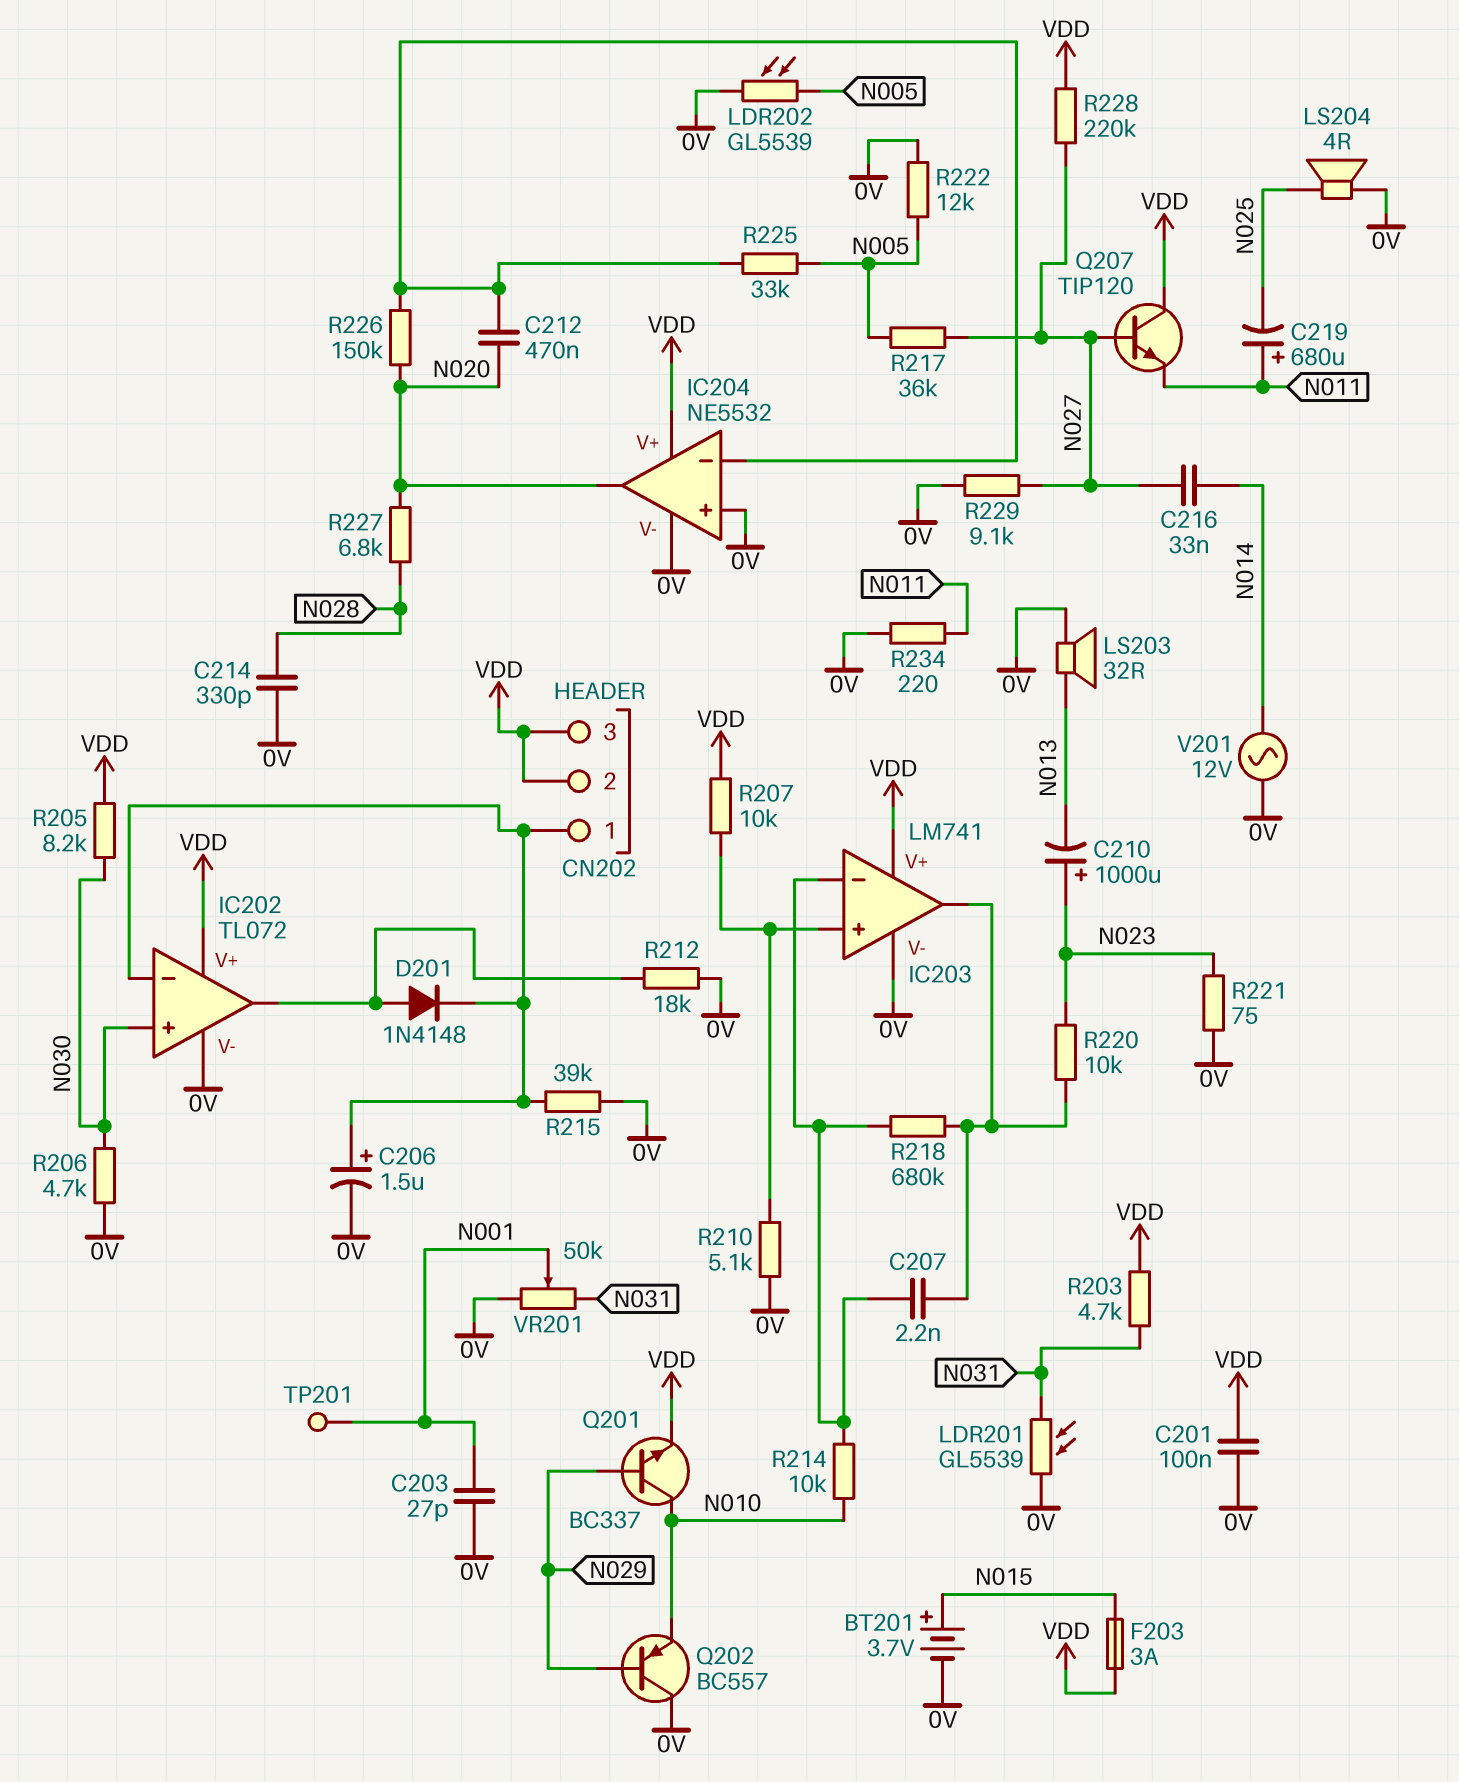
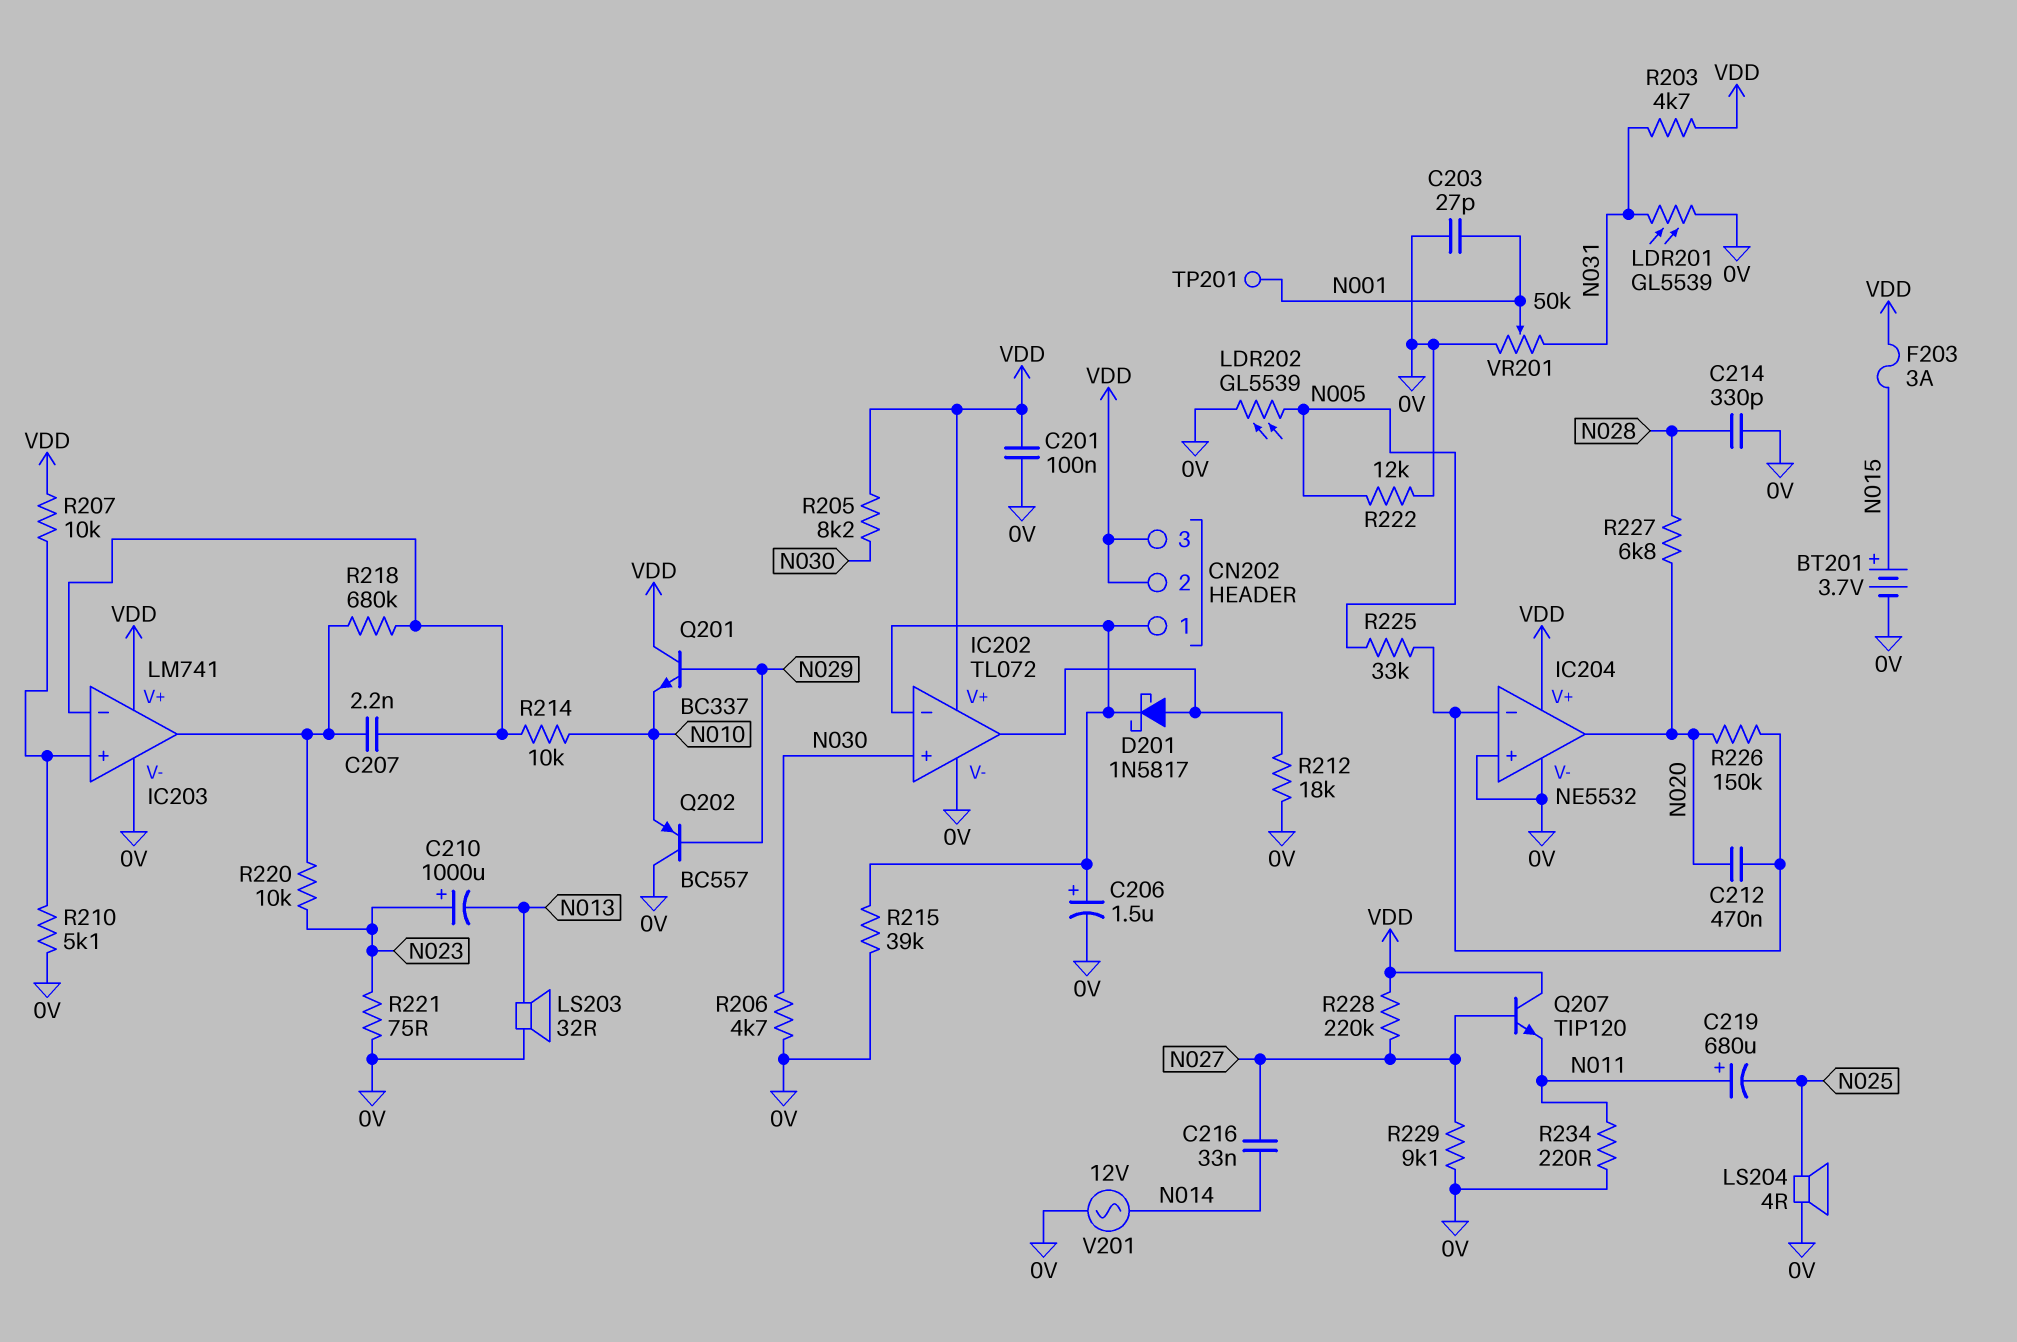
D201: diode 1N4148 (A IC202/out, K CN202/1) -> schottky 1N5817 (A IC202/out, K CN202/1)
Q201: NPN BC337 (B N029, C N010, E VDD) -> NPN BC337 (B N029, C VDD, E N010)
R217: 36k (N005, N027) -> none

